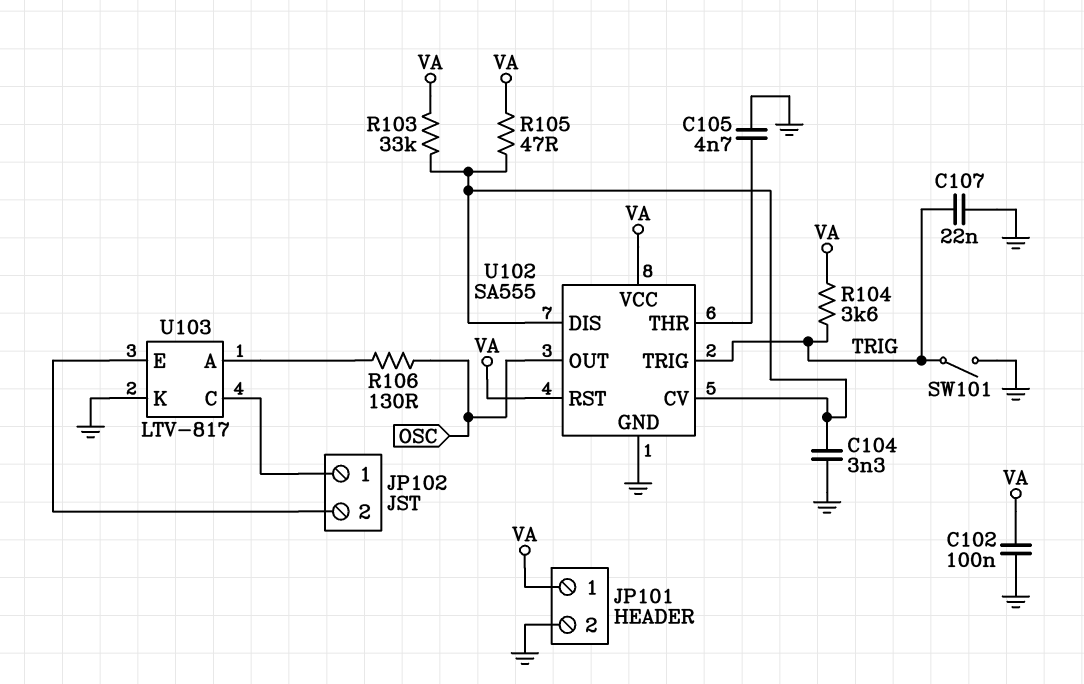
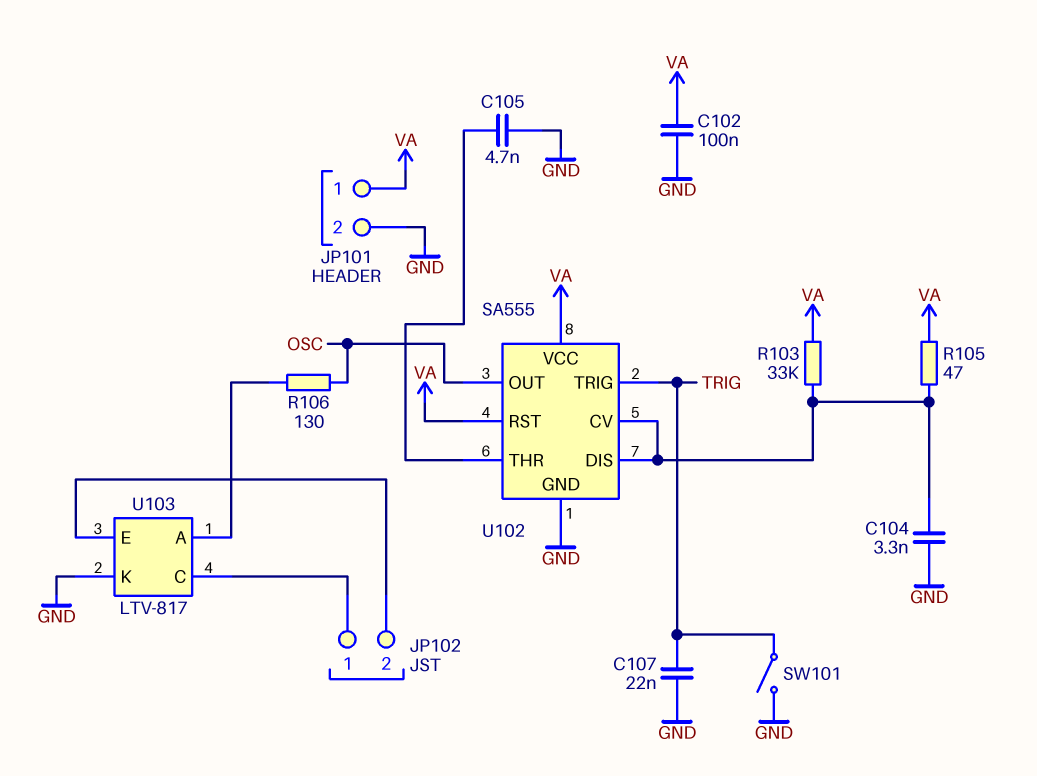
R104: 3.6k (TRIG, VA) -> none

